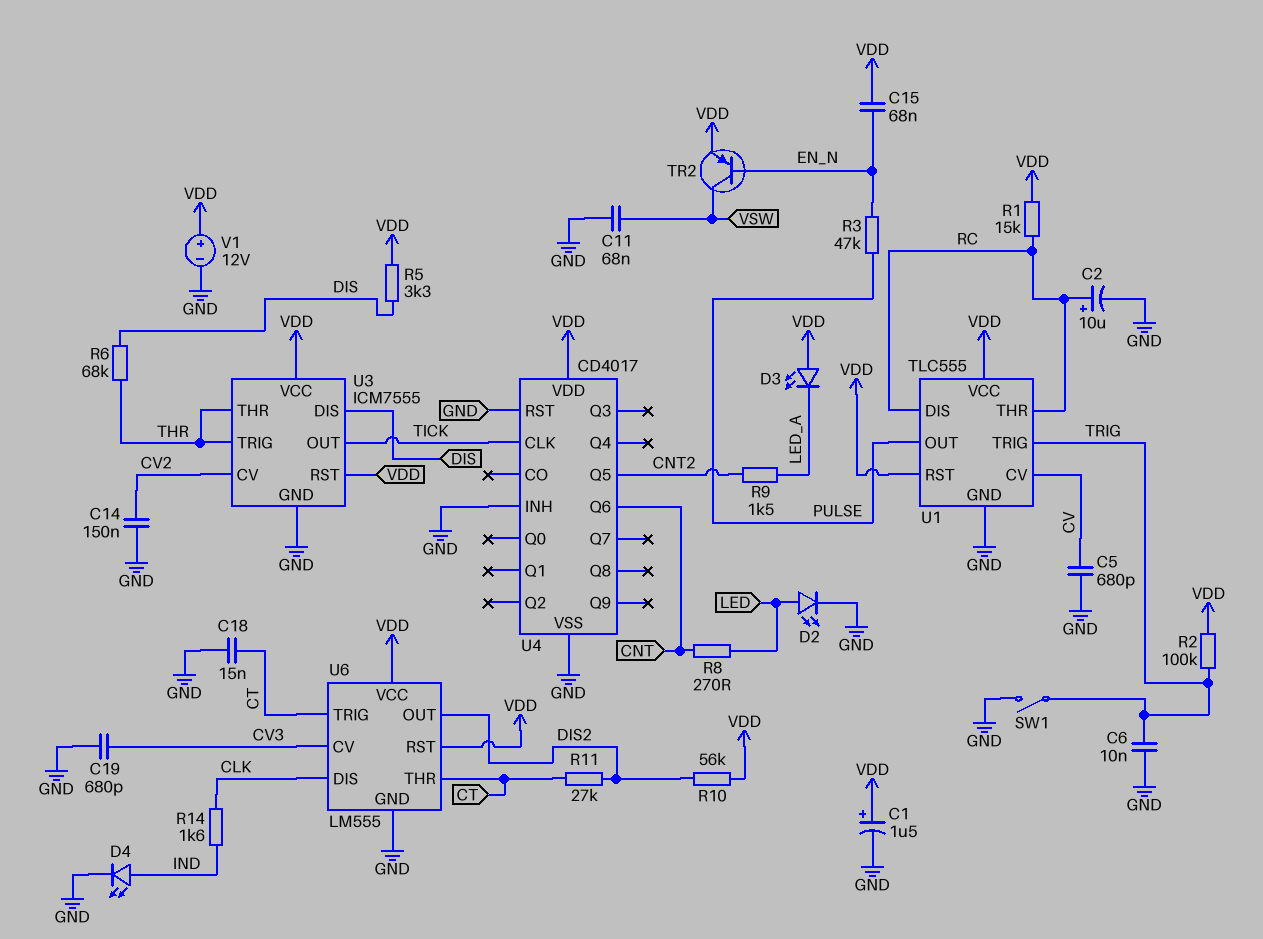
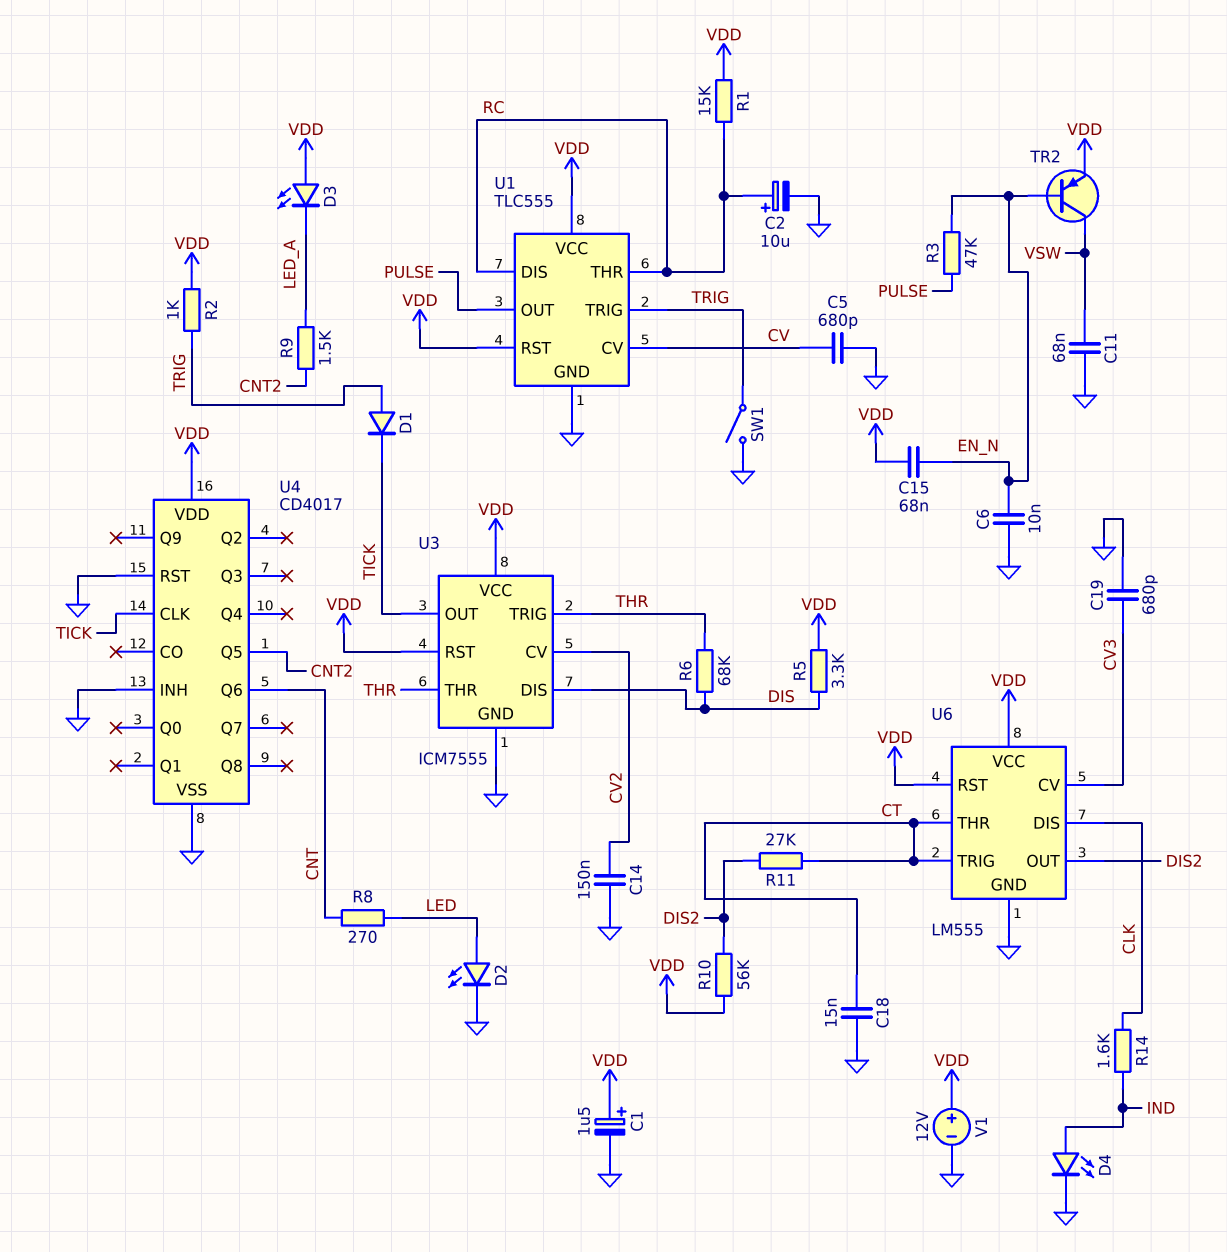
C6: 10nF (GND, TRIG) -> 10nF (EN_N, GND)
D1: none -> diode (A TRIG, K TICK)
R2: 100k (TRIG, VDD) -> 1k (TRIG, VDD)

